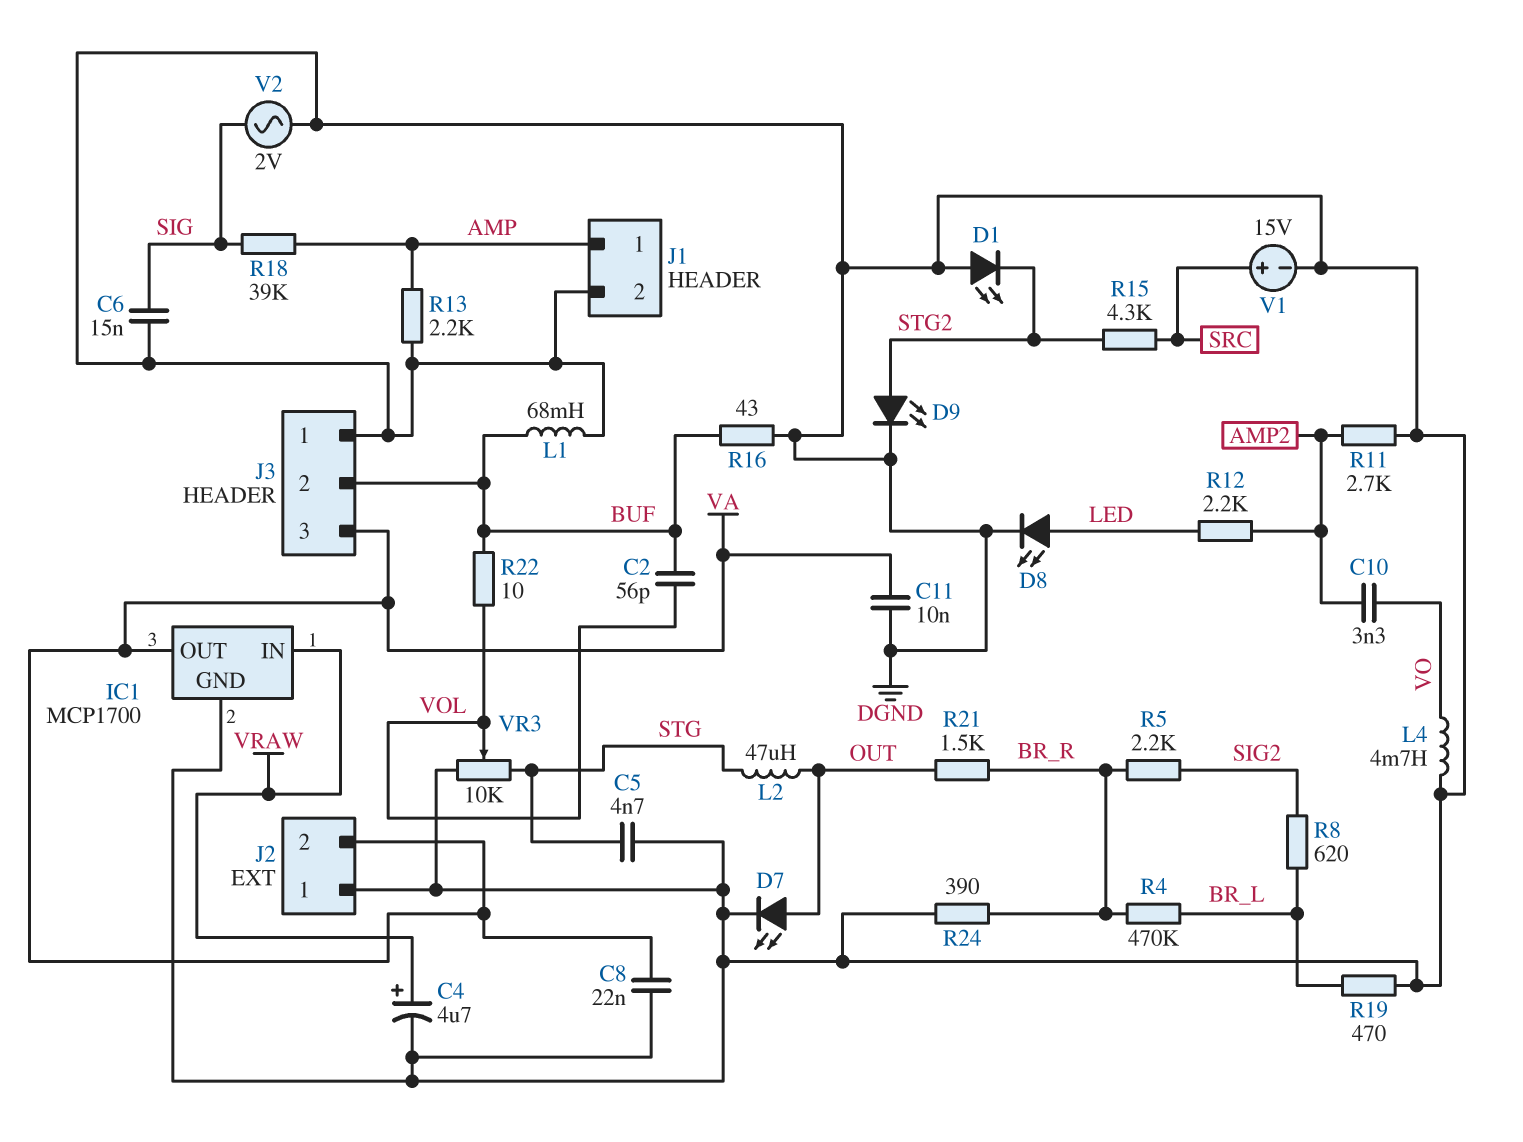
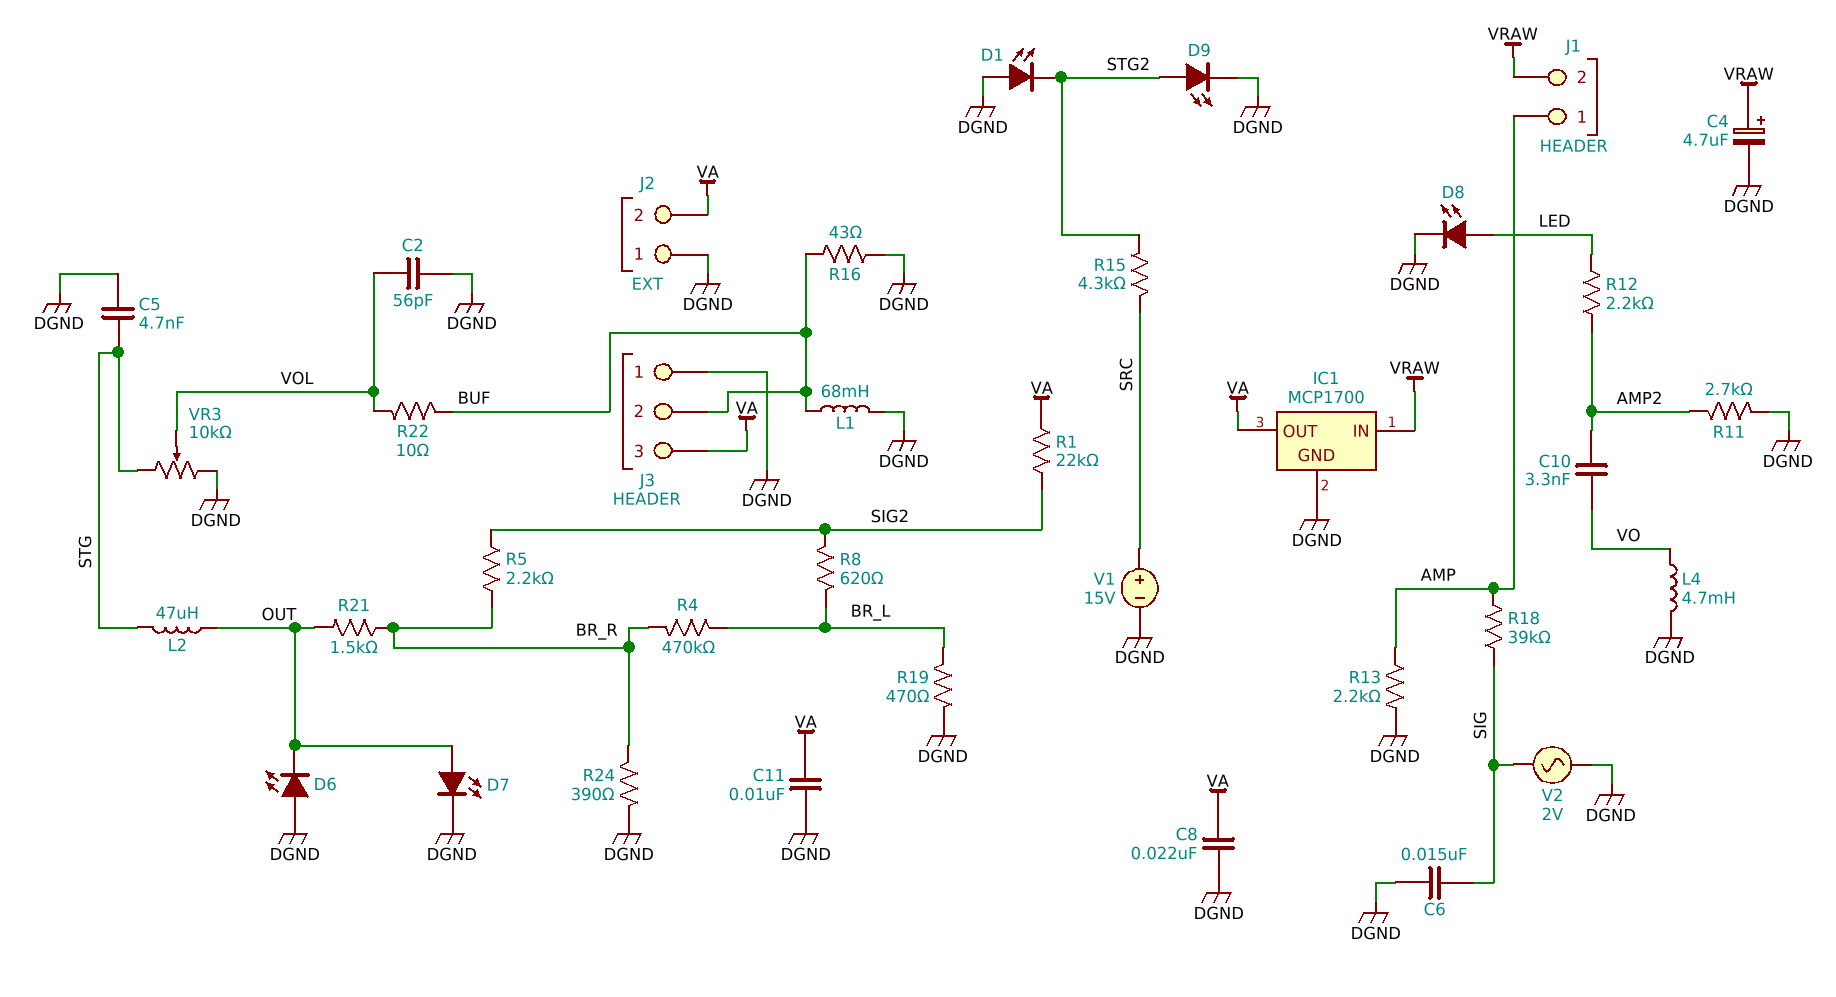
C2: 56pF (BUF, VOL) -> 56pF (DGND, VOL)
D6: none -> LED (A DGND, K OUT)
J1 pin 2: DGND -> VRAW
R1: none -> 22k (SIG2, VA)

